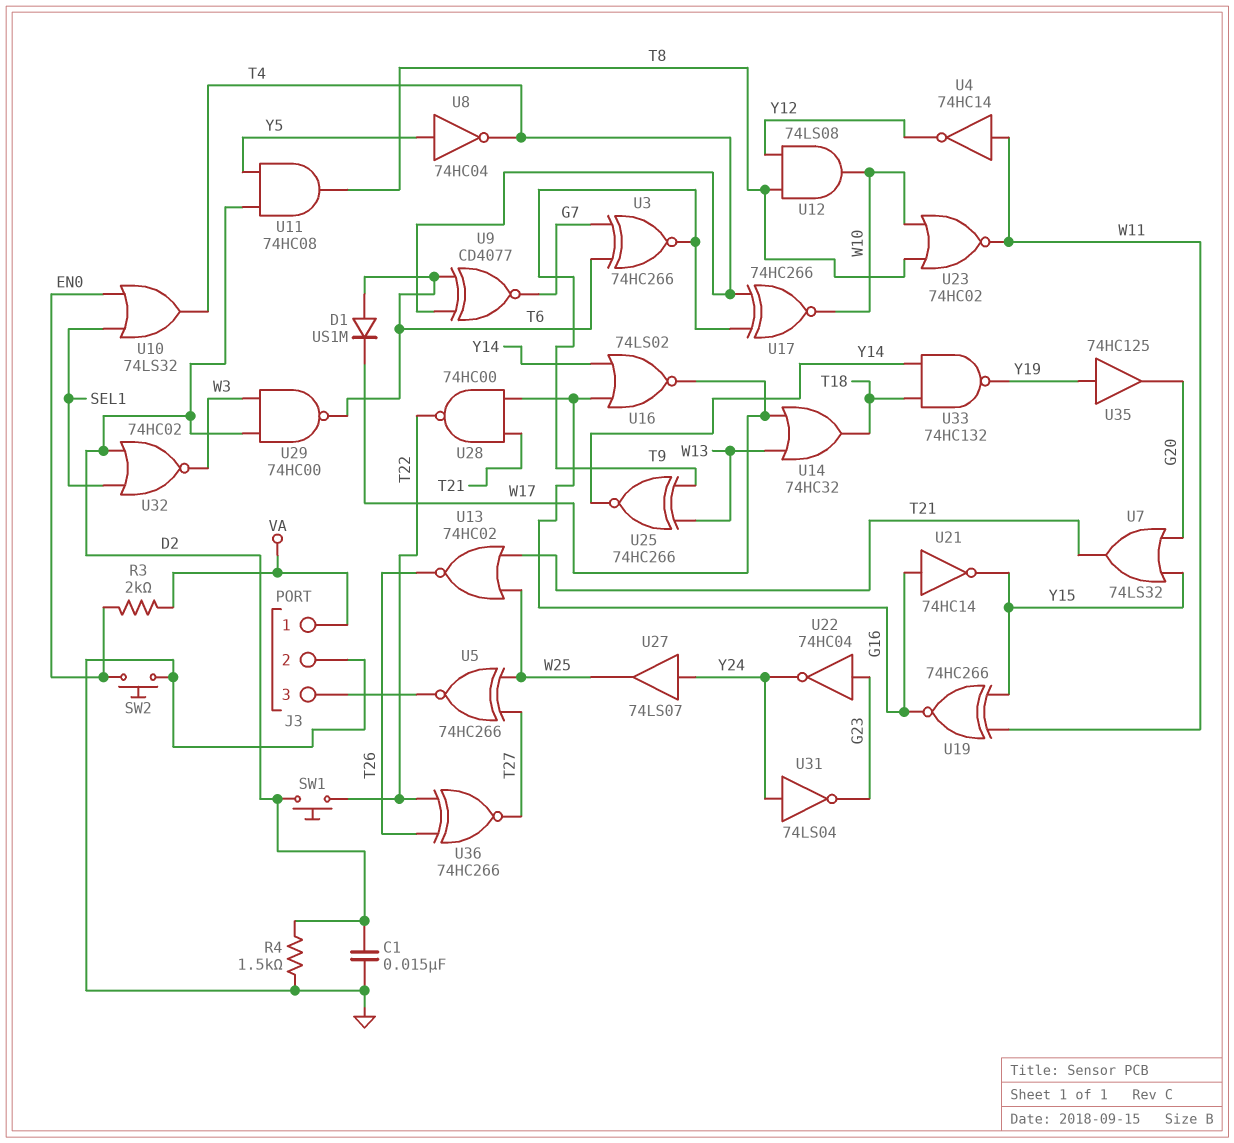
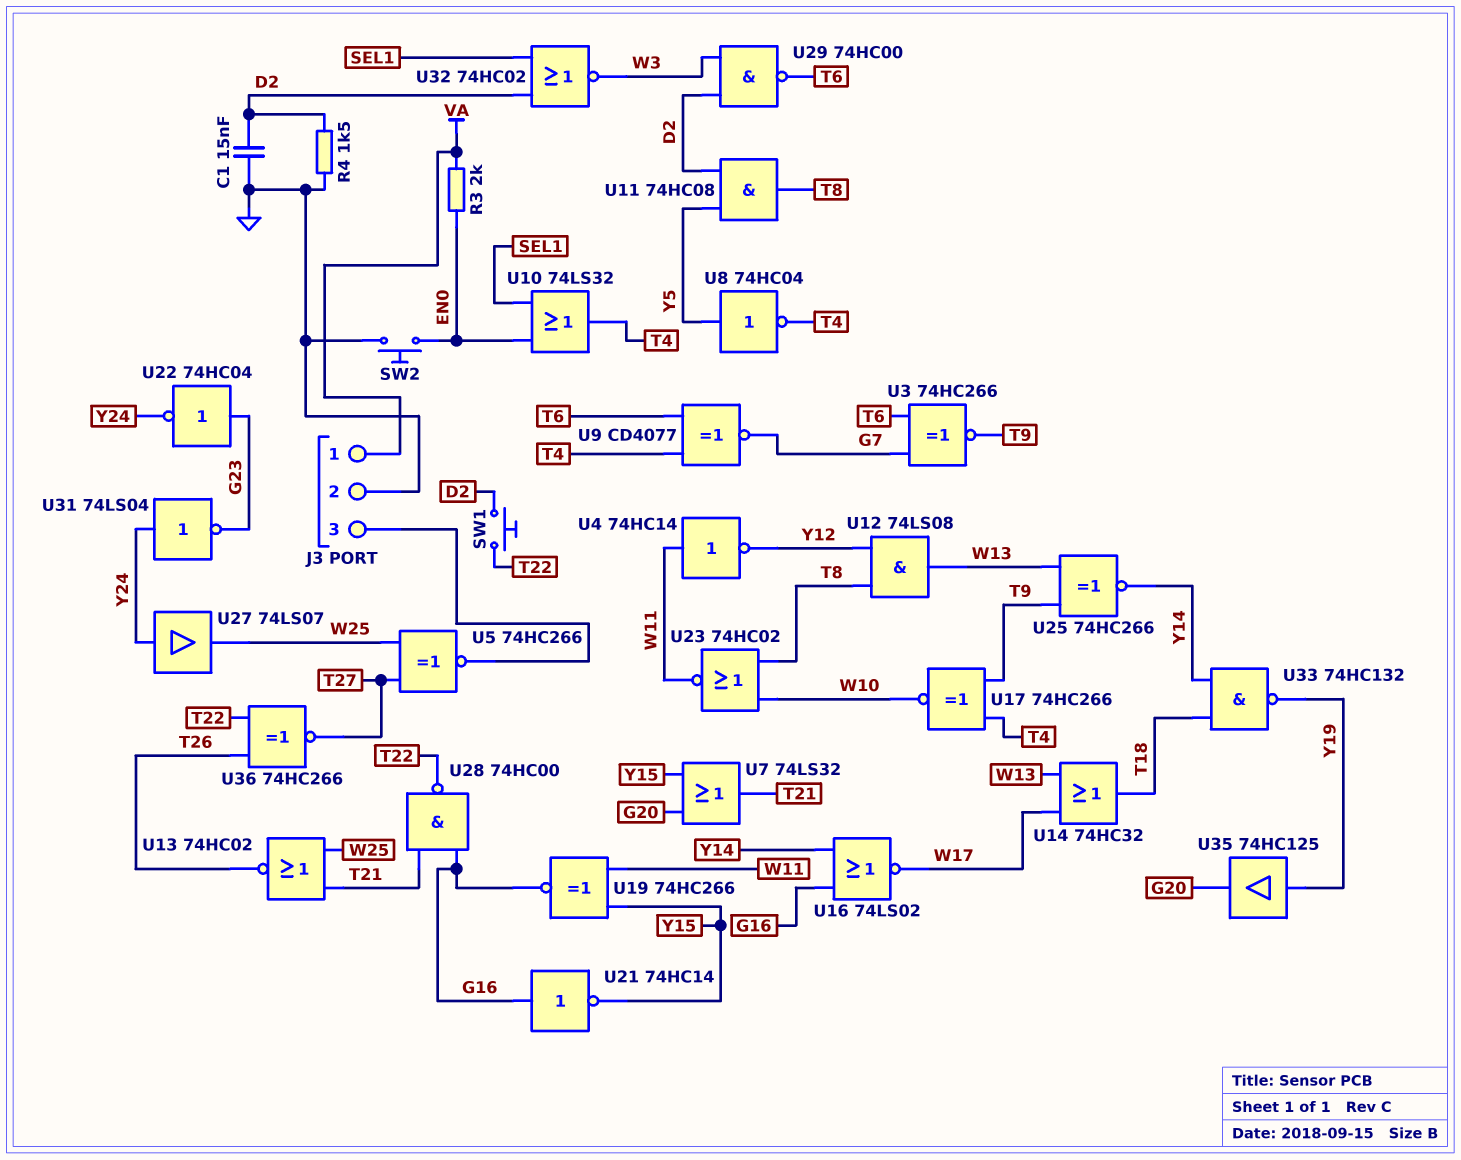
D1: diode US1M (A T6, K W17) -> none
U12: AND 74LS08 (in T8, in Y12, out W10) -> AND 74LS08 (in T8, in Y12, out W13)

